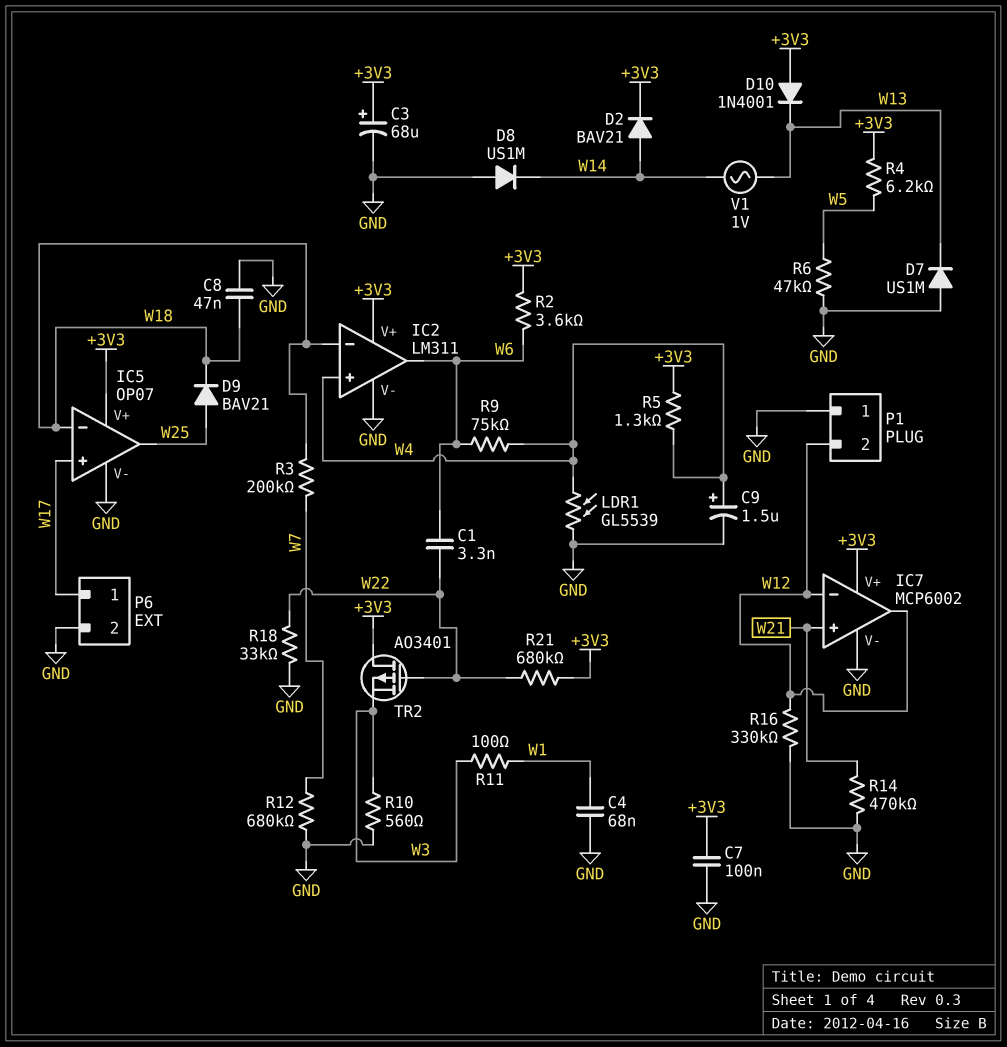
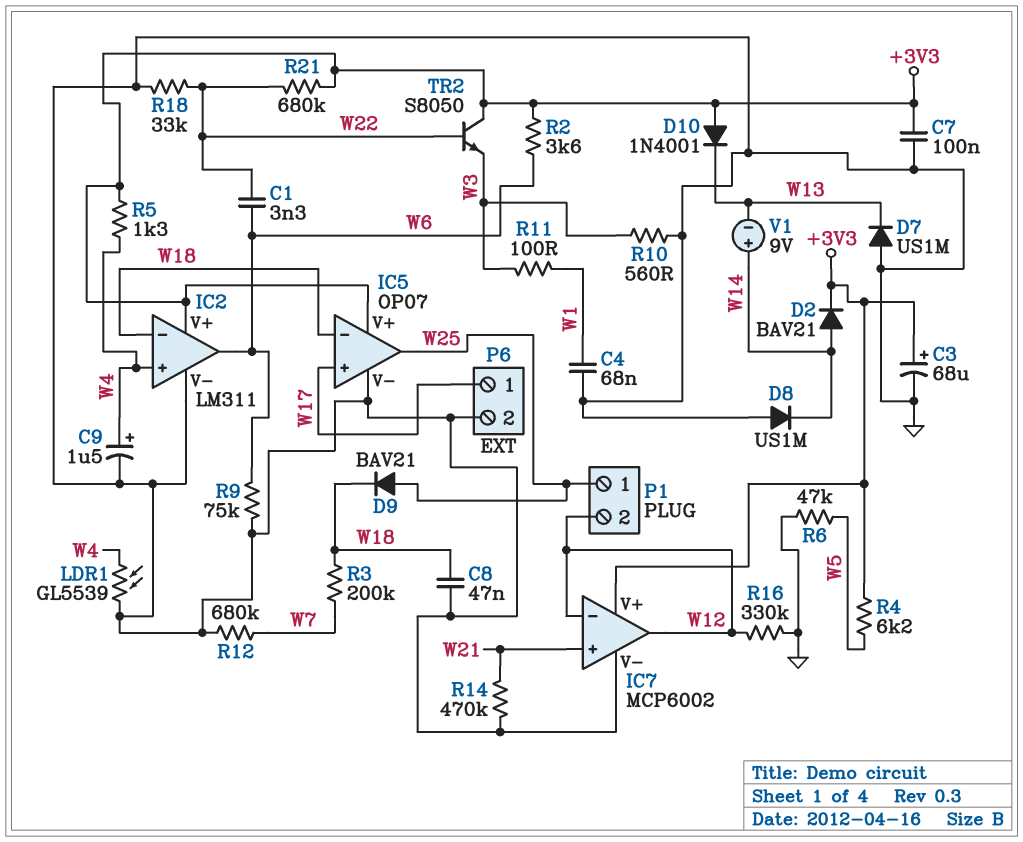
P1 pin 1: GND -> W25
R9: 75k (W4, W6) -> 75k (GND, W6)
TR2: PMOS AO3401 (G W22, D +3V3, S W3) -> NPN S8050 (B W22, C +3V3, E W3)
V1: AC 1V (W13, W14) -> 9V (plus W14, minus W13)

